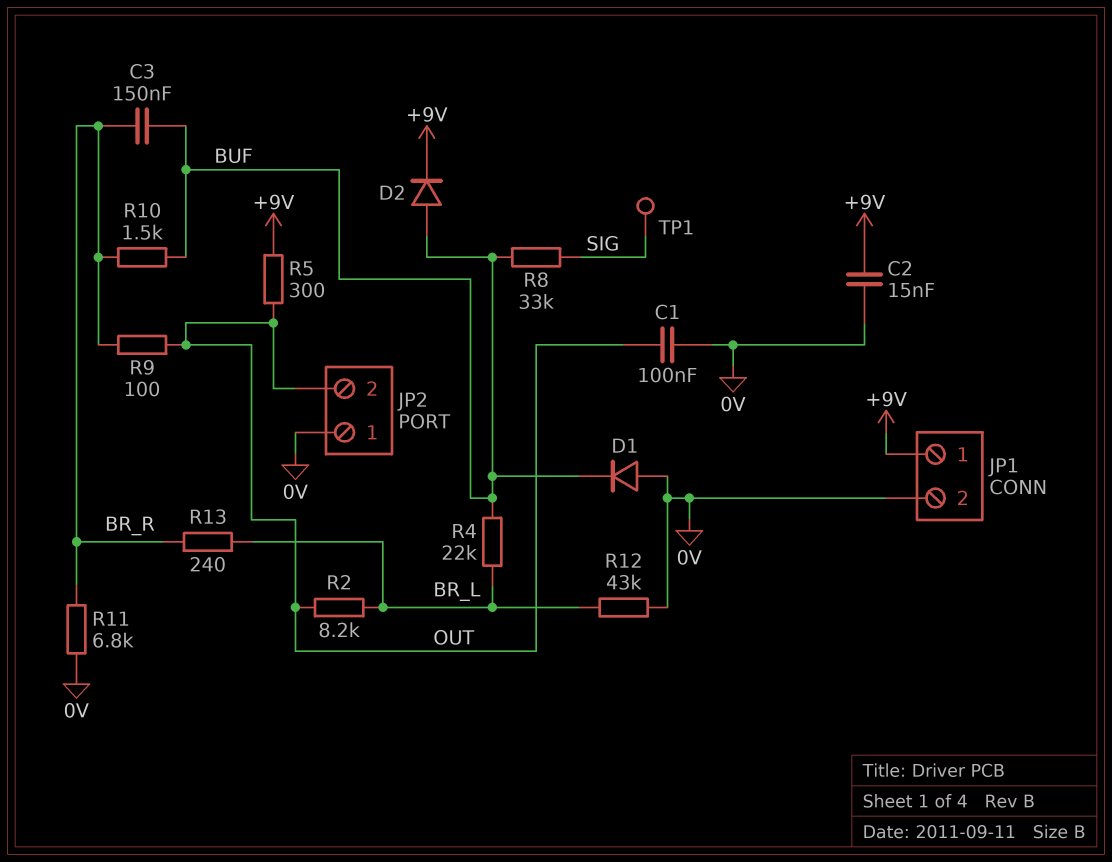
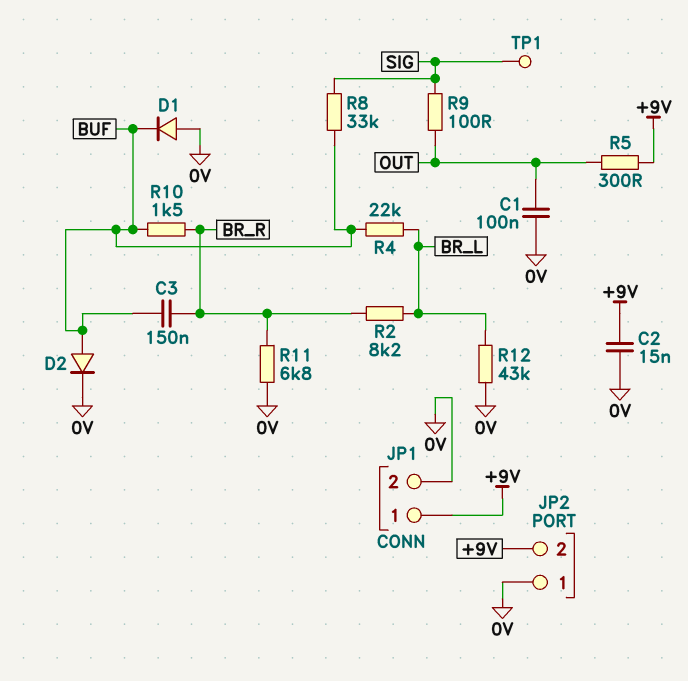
D2: diode (A BUF, K +9V) -> diode (A BUF, K 0V)
JP2 pin 2: OUT -> +9V
R2: 8.2k (BR_L, OUT) -> 8.2k (BR_L, BR_R)
R9: 100 (BR_R, OUT) -> 100 (OUT, SIG)
R13: 240 (BR_L, BR_R) -> none

